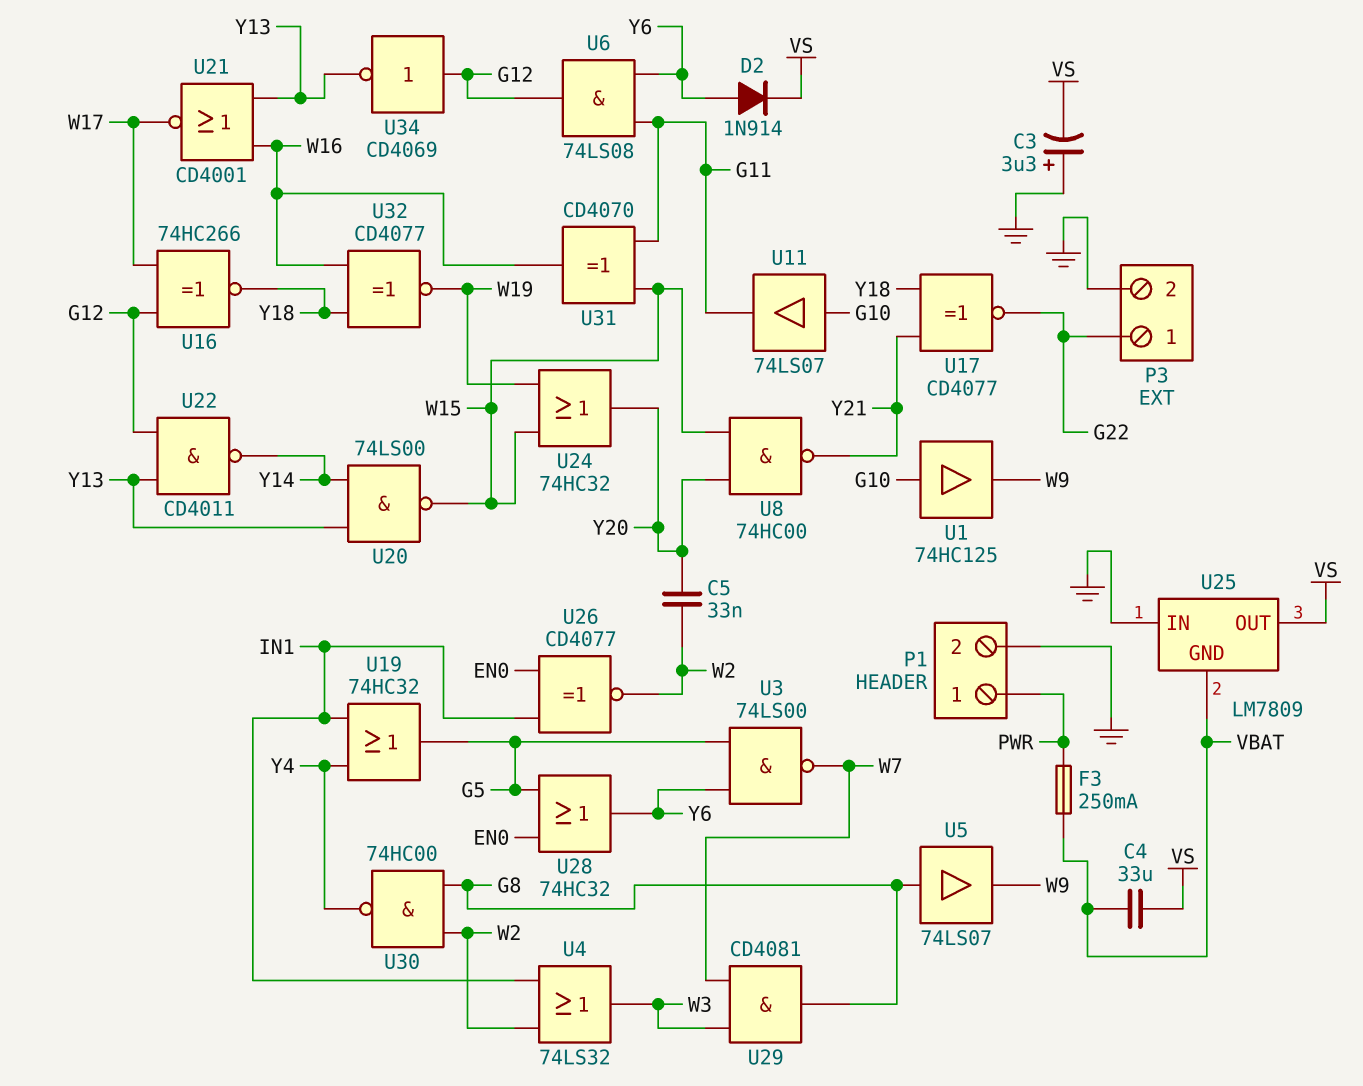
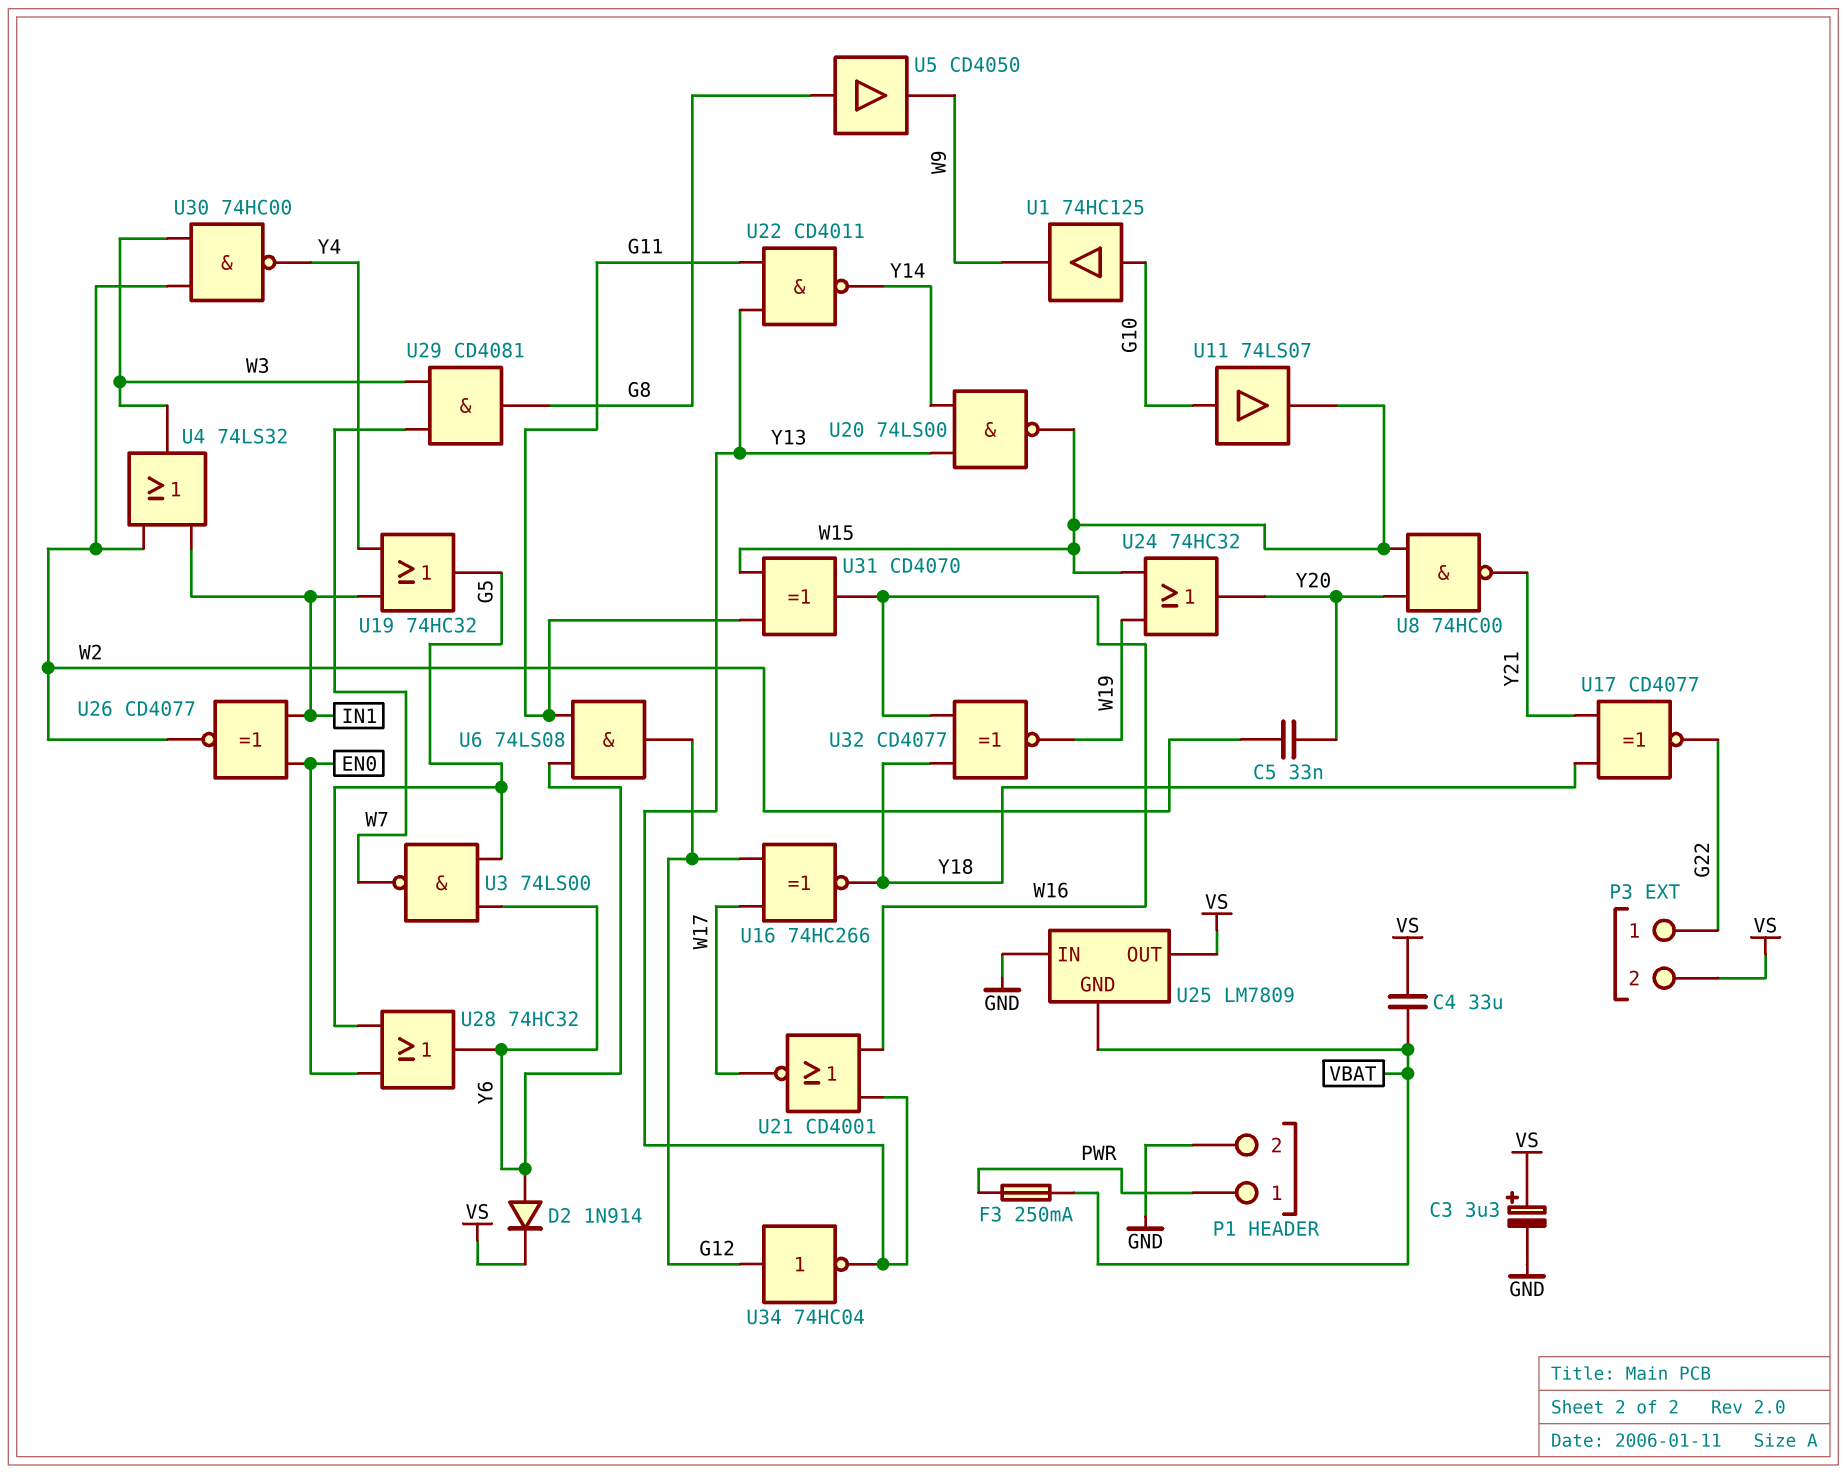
C3: 3.3uF (plus GND, minus VS) -> 3.3uF (plus VS, minus GND)
P3 pin 2: GND -> VS
U5: buffer 74LS07 (in G8, out W9) -> buffer CD4050 (in G8, out W9)
U11: buffer 74LS07 (in G10, out G11) -> buffer 74LS07 (in G10, out W15)
U22: NAND CD4011 (in G12, in Y13, out Y14) -> NAND CD4011 (in G11, in Y13, out Y14)
U30: NAND 74HC00 (in G8, in W2, out Y4) -> NAND 74HC00 (in W2, in W3, out Y4)
U34: NOT CD4069 (in G12, out Y13) -> NOT 74HC04 (in G12, out Y13)

